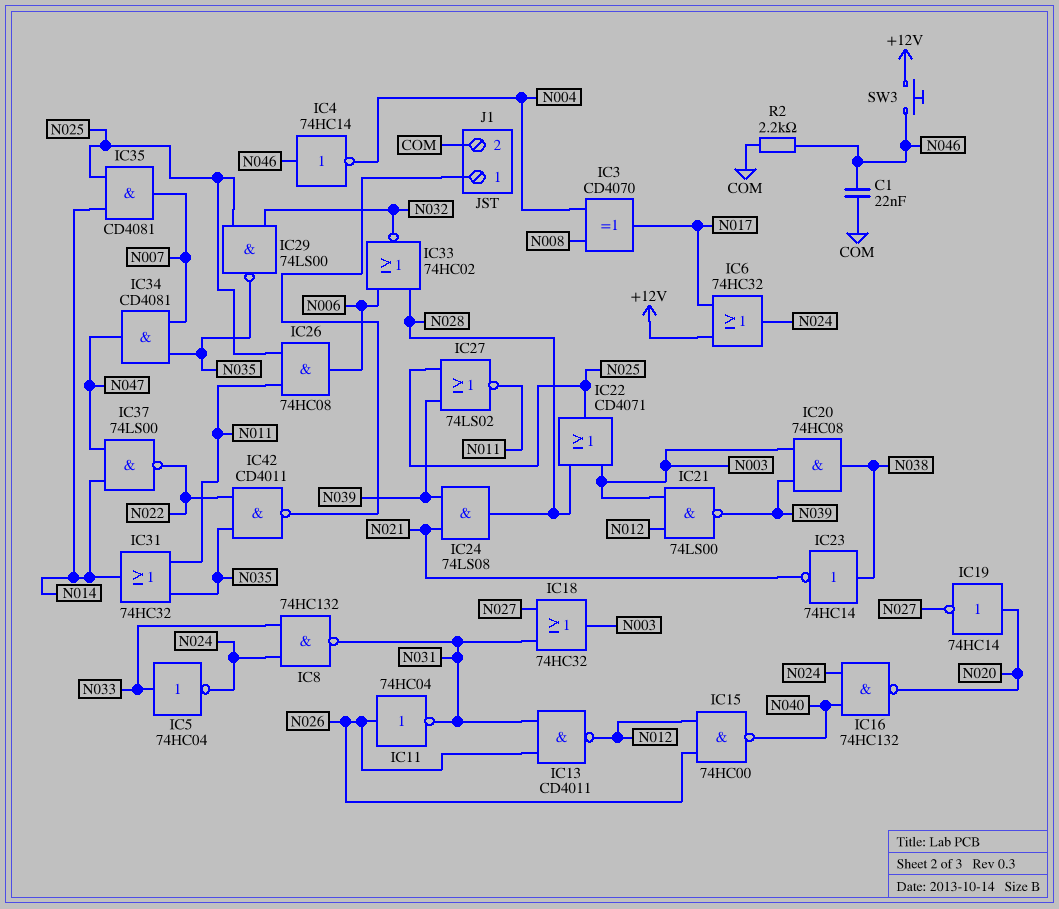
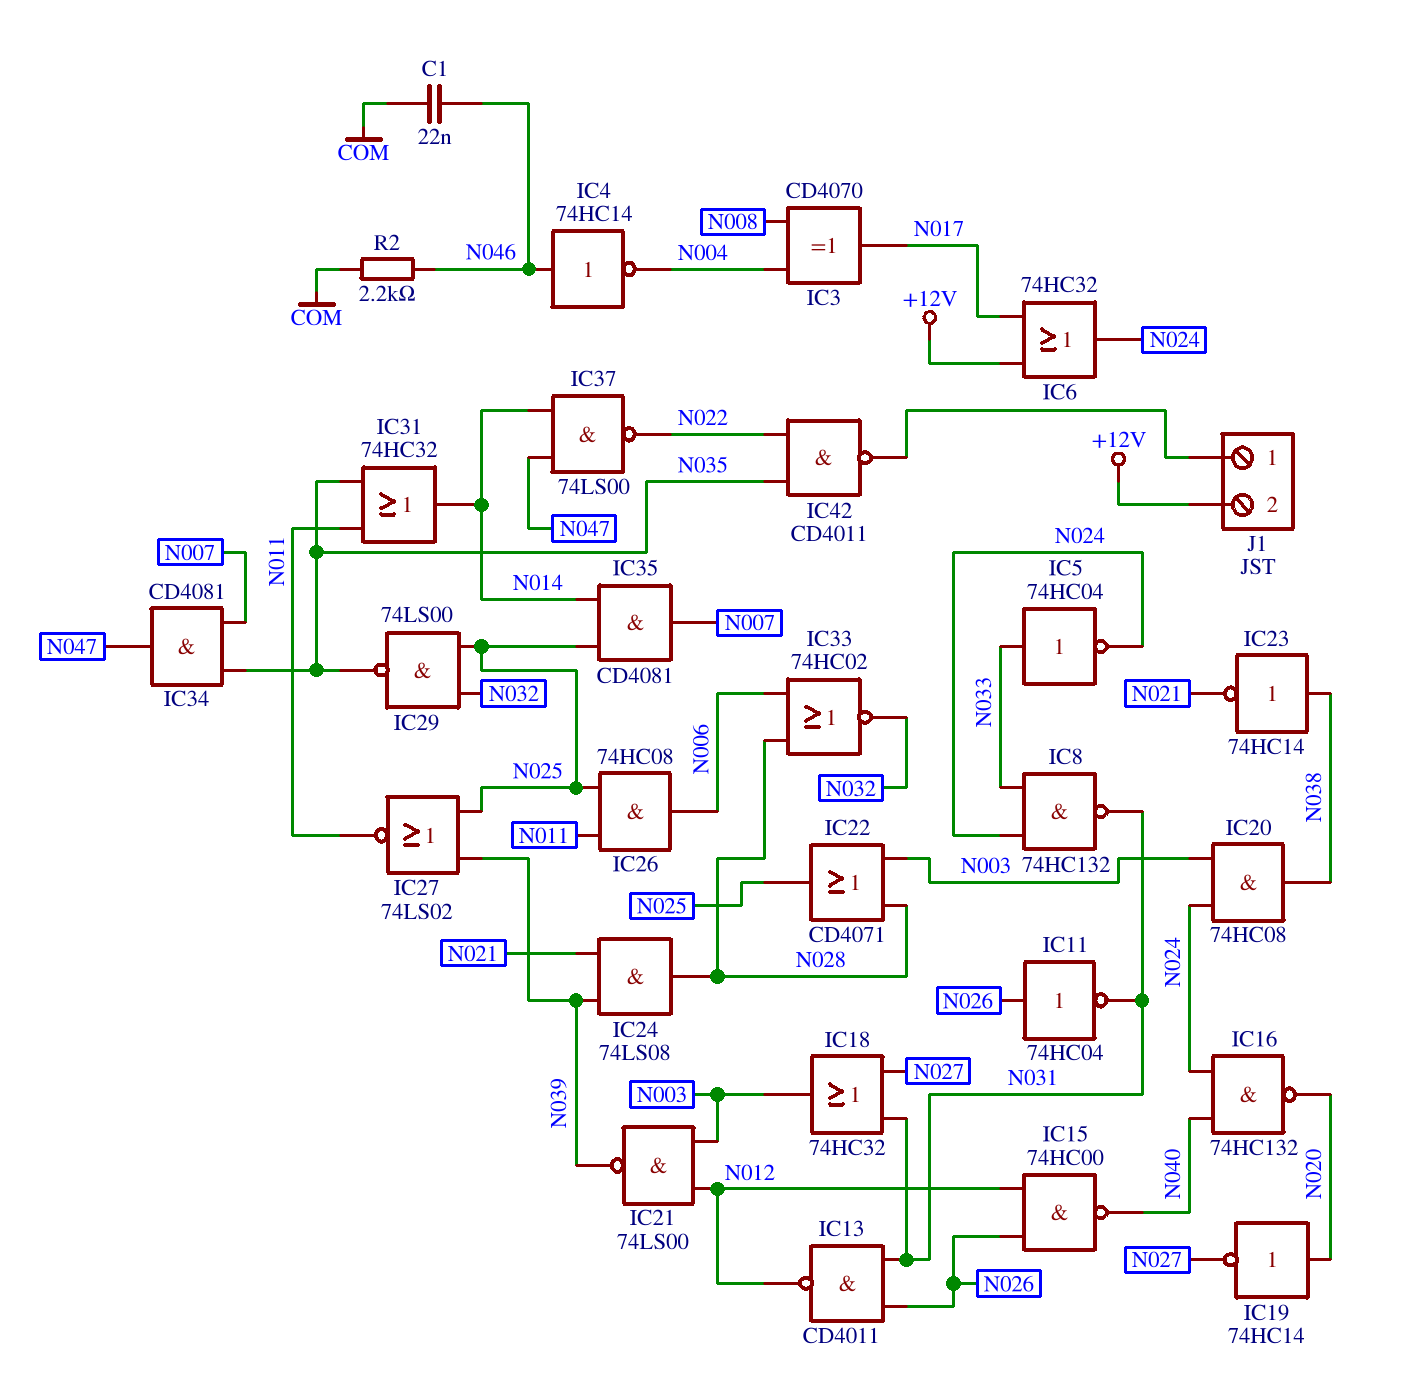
IC20: AND 74HC08 (in N003, in N039, out N038) -> AND 74HC08 (in N003, in N024, out N038)
J1 pin 2: COM -> +12V
SW3: button (+12V, N046) -> none

